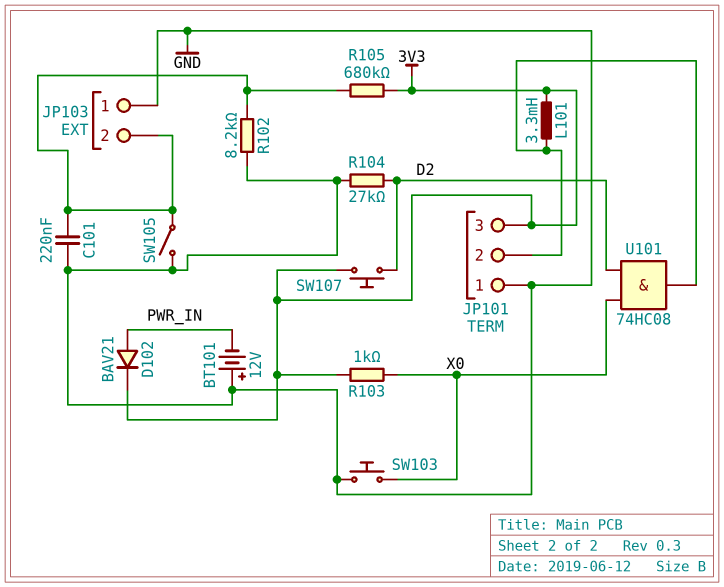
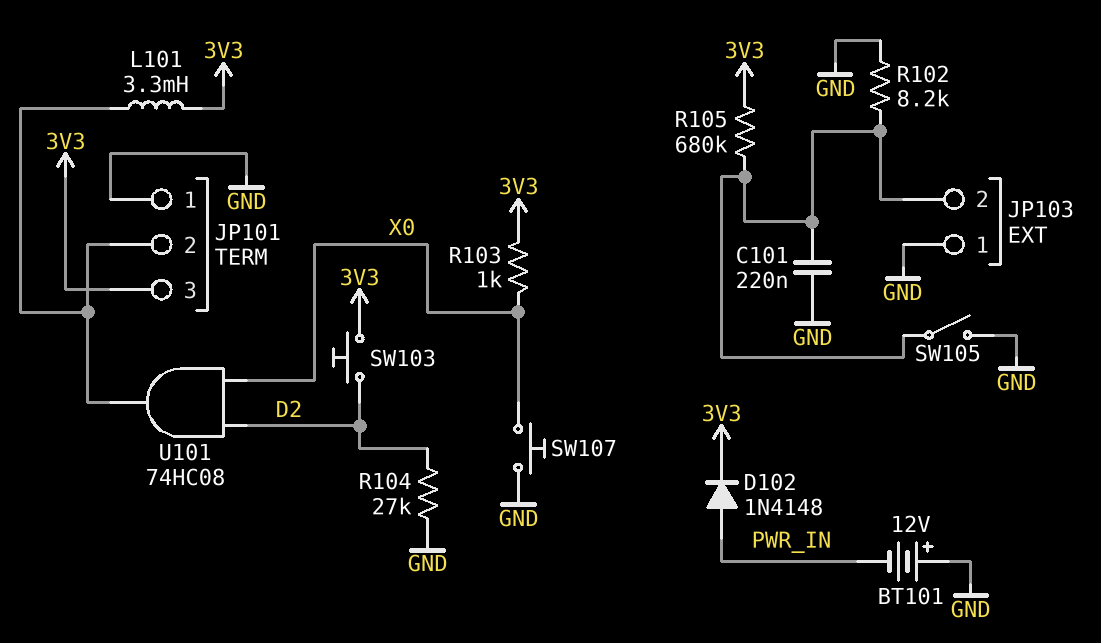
D102: diode BAV21 (A PWR_IN, K 3V3) -> diode 1N4148 (A PWR_IN, K 3V3)
SW103: button (GND, X0) -> button (3V3, D2)
SW107: button (3V3, D2) -> button (GND, X0)

